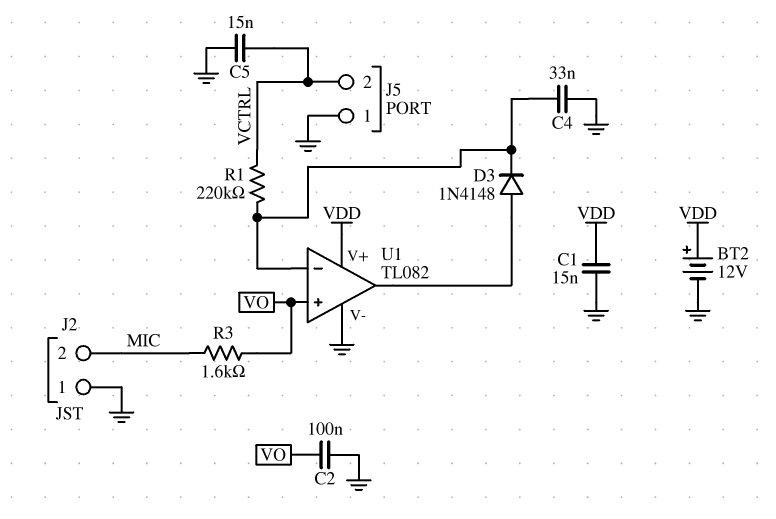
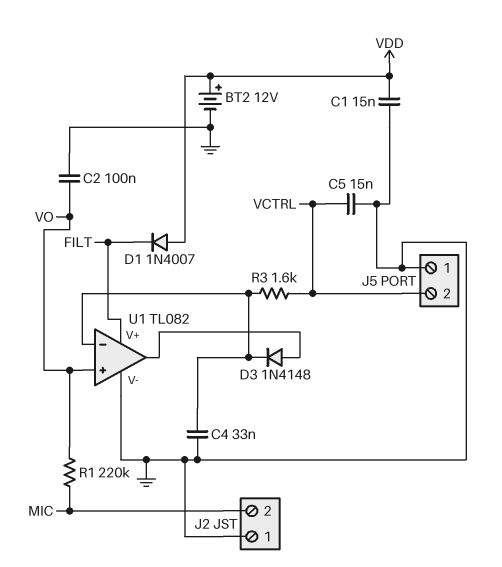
D1: none -> diode 1N4007 (A VDD, K FILT)
R1: 220k (U1/in-, VCTRL) -> 220k (MIC, VO)
R3: 1.6k (MIC, VO) -> 1.6k (U1/in-, VCTRL)
U1 pin V+: VDD -> FILT

